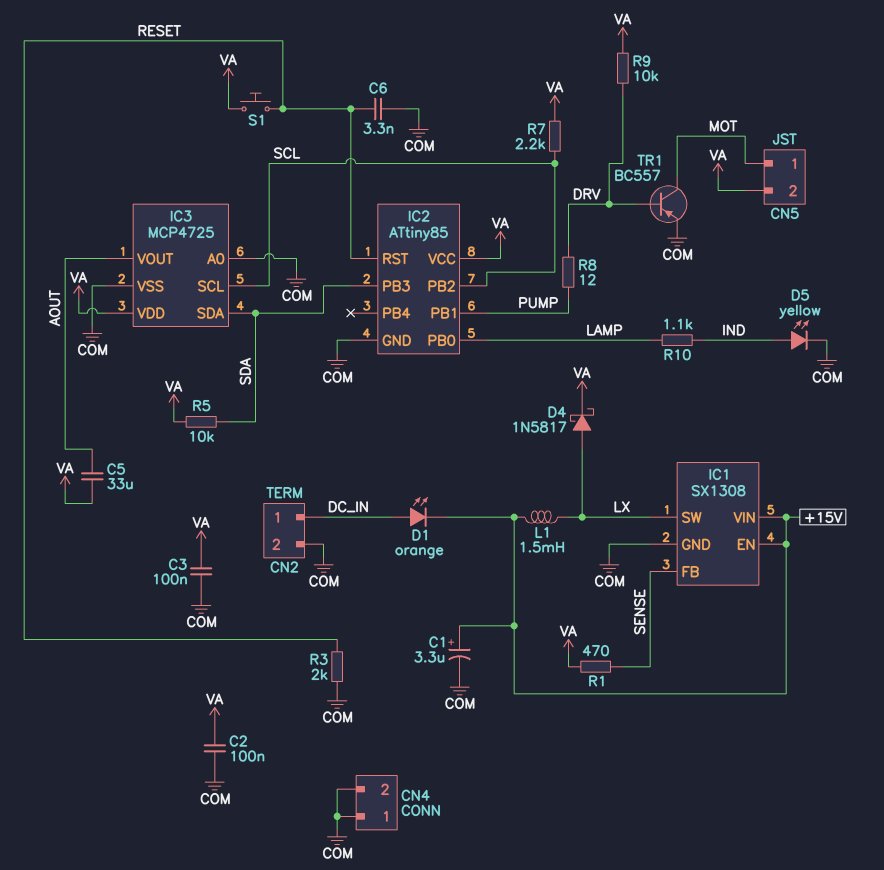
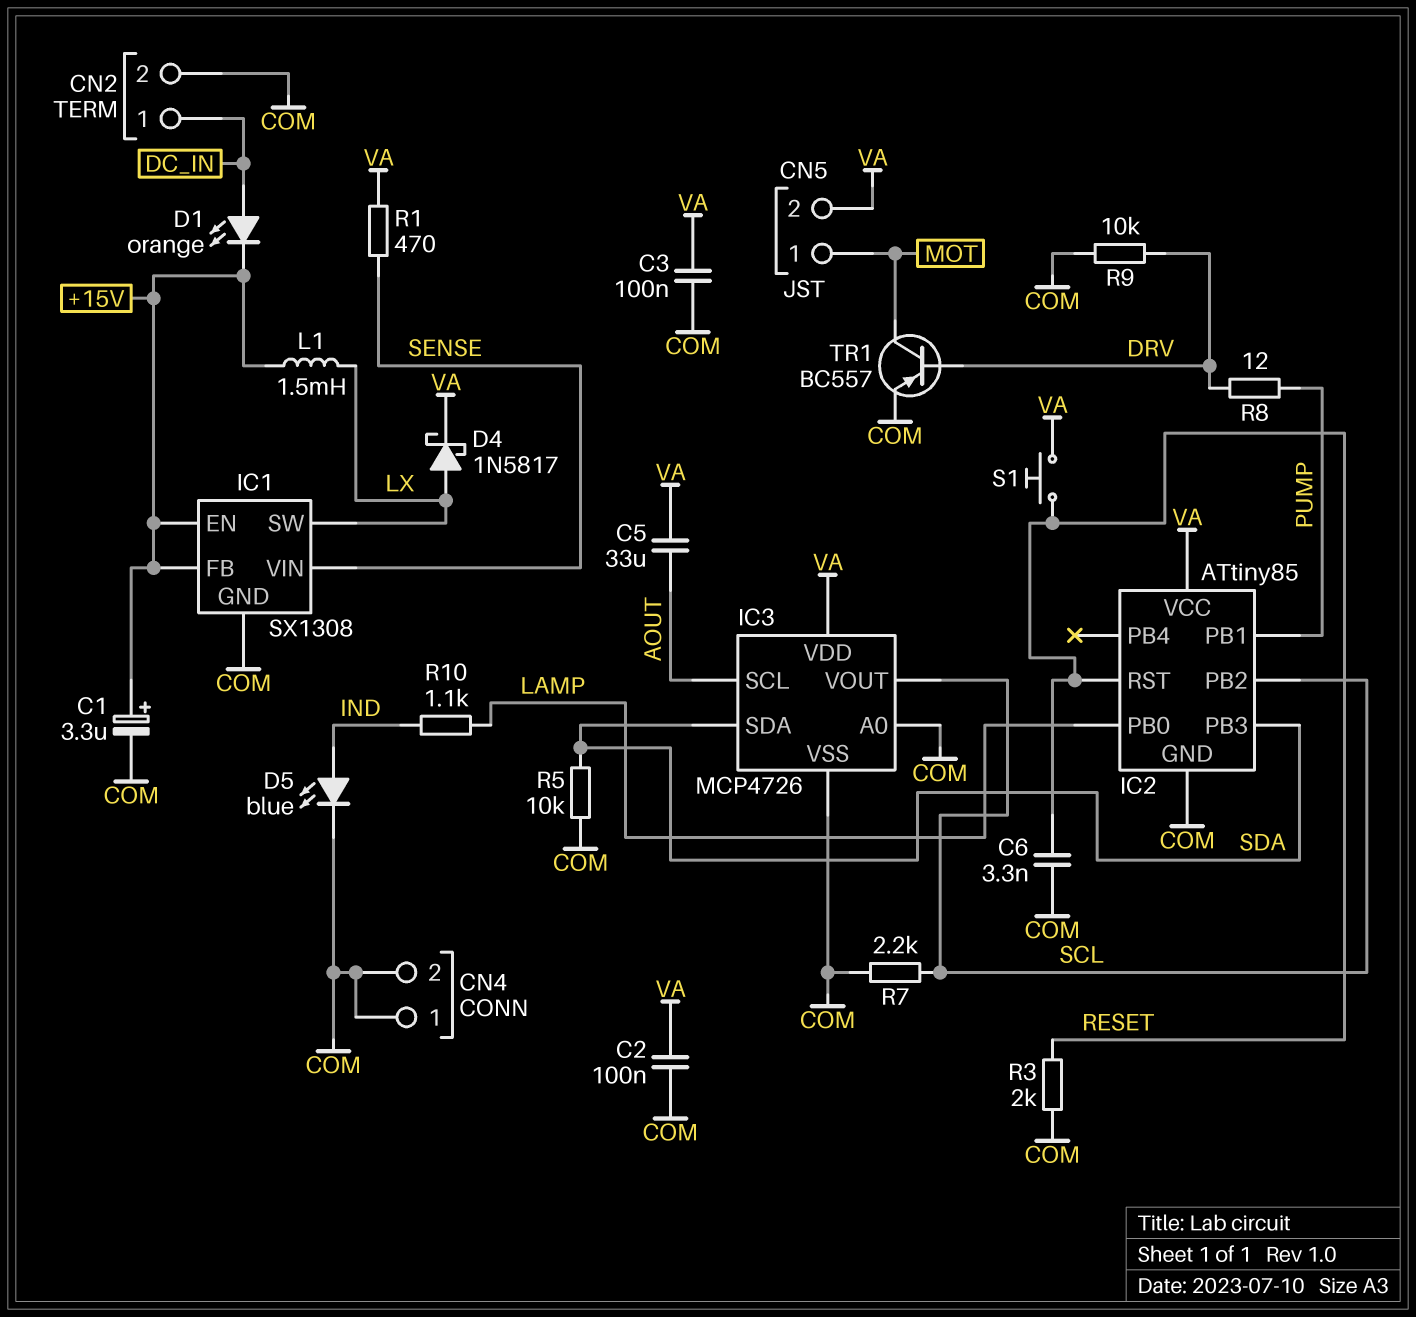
D5: LED yellow (A IND, K COM) -> LED blue (A IND, K COM)
IC1 pin FB: SENSE -> +15V
IC1 pin VIN: +15V -> SENSE
IC3: MCP4725 -> MCP4726
IC3 pin SCL: SCL -> AOUT
IC3 pin VOUT: AOUT -> SCL
R5: 10k (SDA, VA) -> 10k (COM, SDA)
R7: 2.2k (SCL, VA) -> 2.2k (COM, SCL)
R9: 10k (DRV, VA) -> 10k (COM, DRV)

